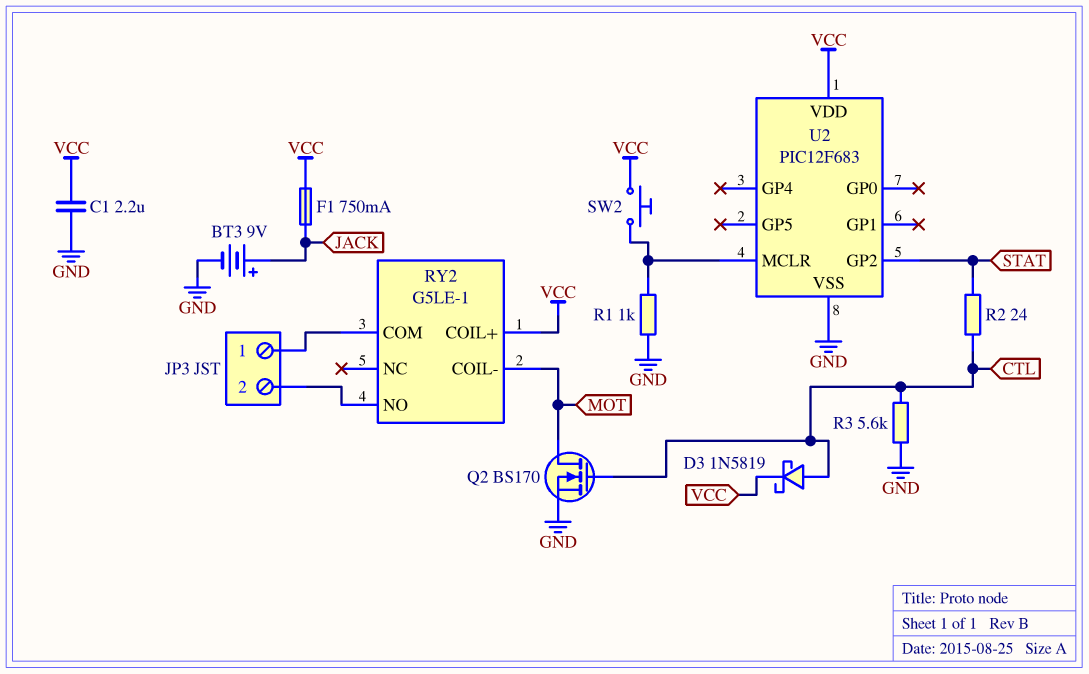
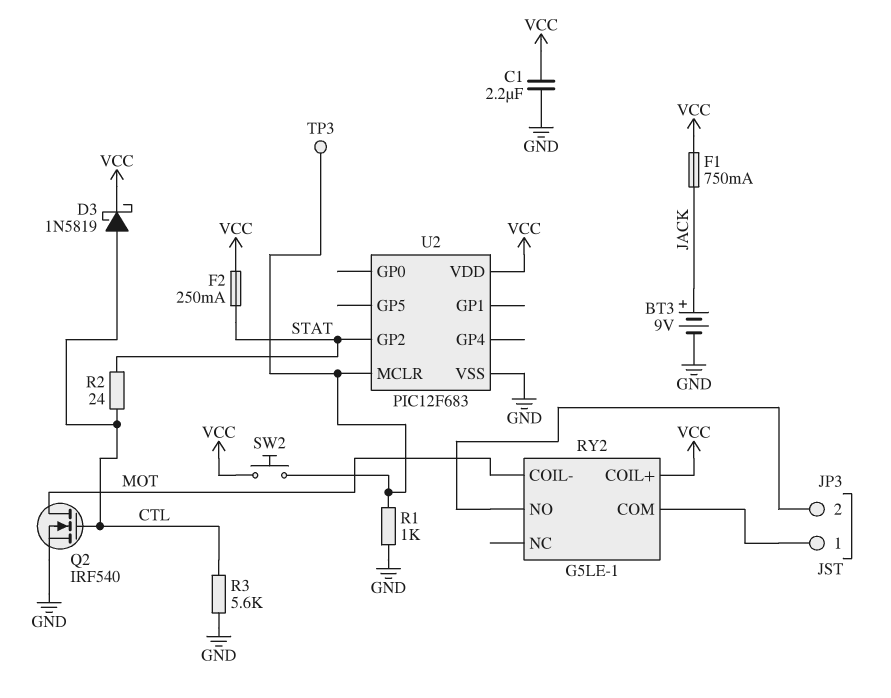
F2: none -> 250mA (STAT, VCC)
Q2: NMOS BS170 (G CTL, D MOT, S GND) -> NMOS IRF540 (G CTL, D MOT, S GND)
TP3: none -> test point (U2/MCLR)

